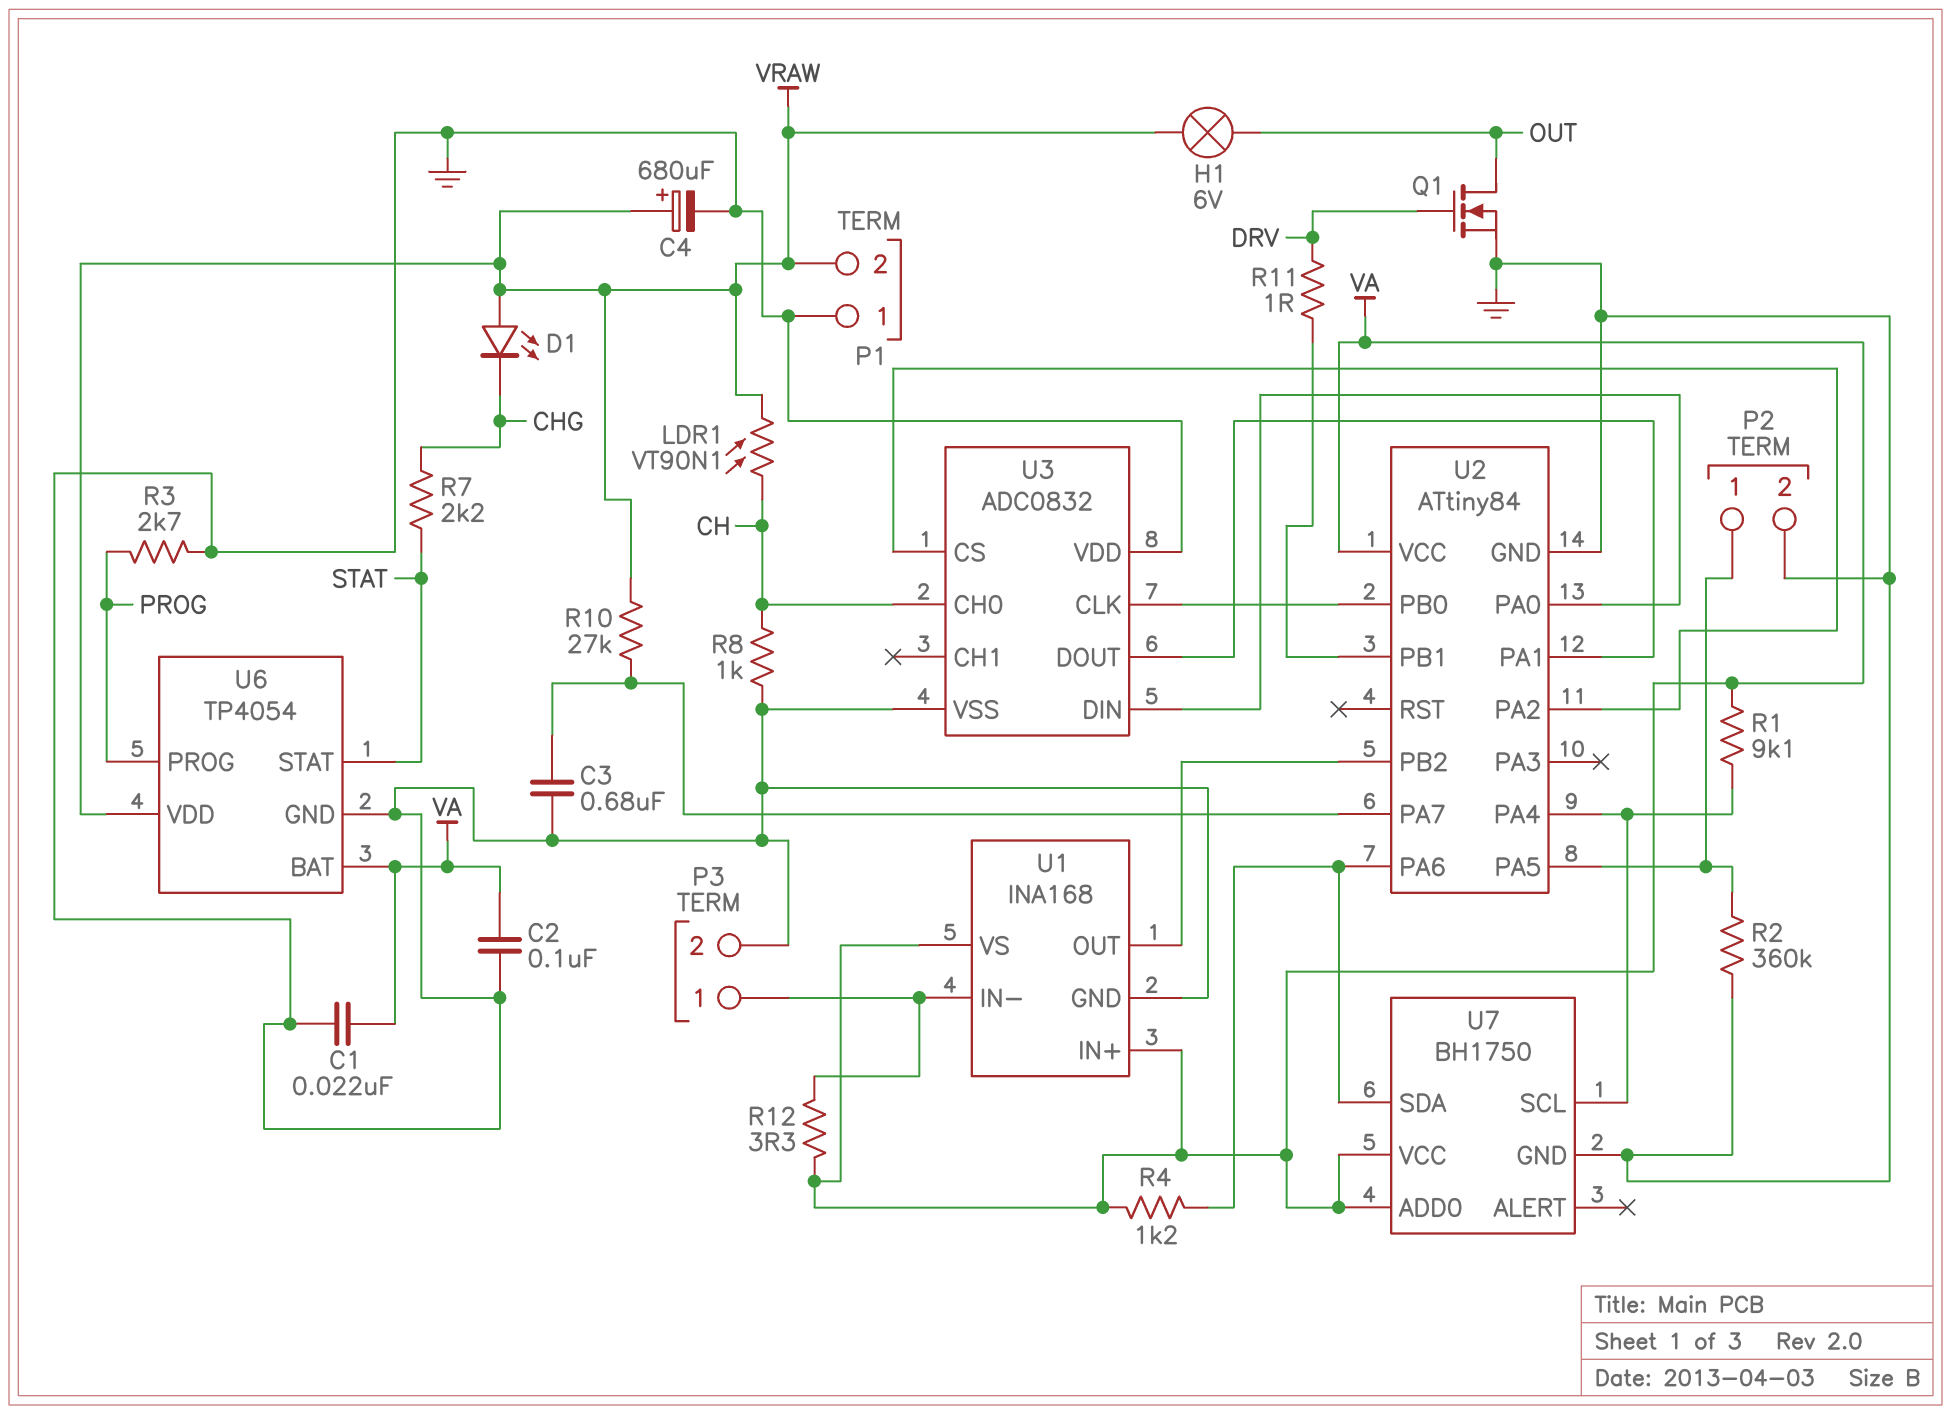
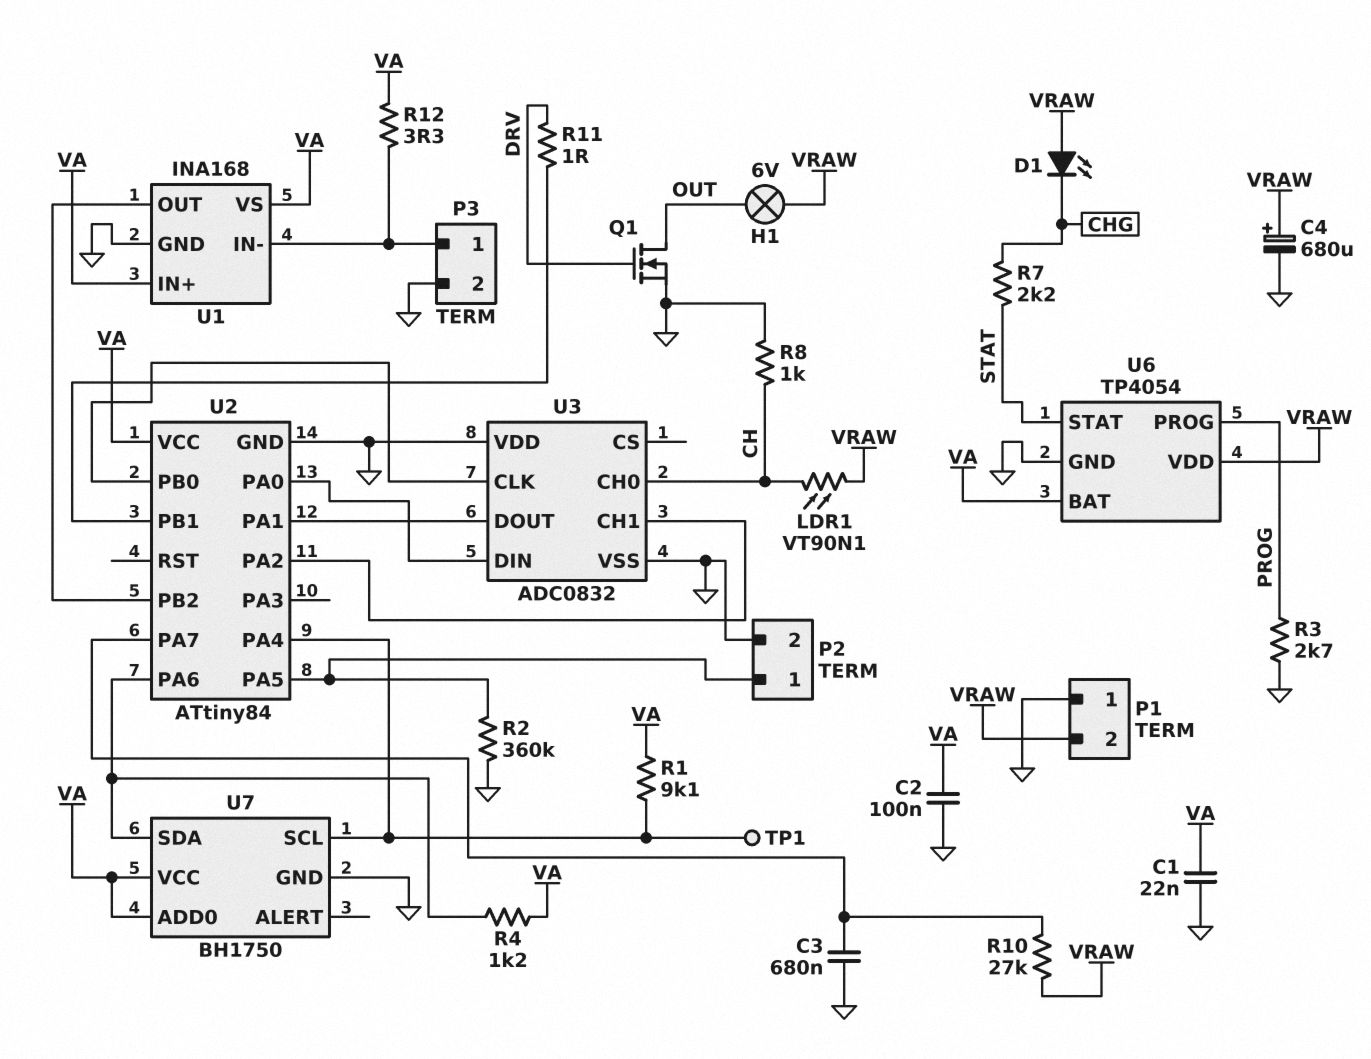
TP1: none -> test point (U2/PA4)
U3 pin CH1: none -> U2/PA2
U3 pin CS: U2/PA2 -> none

